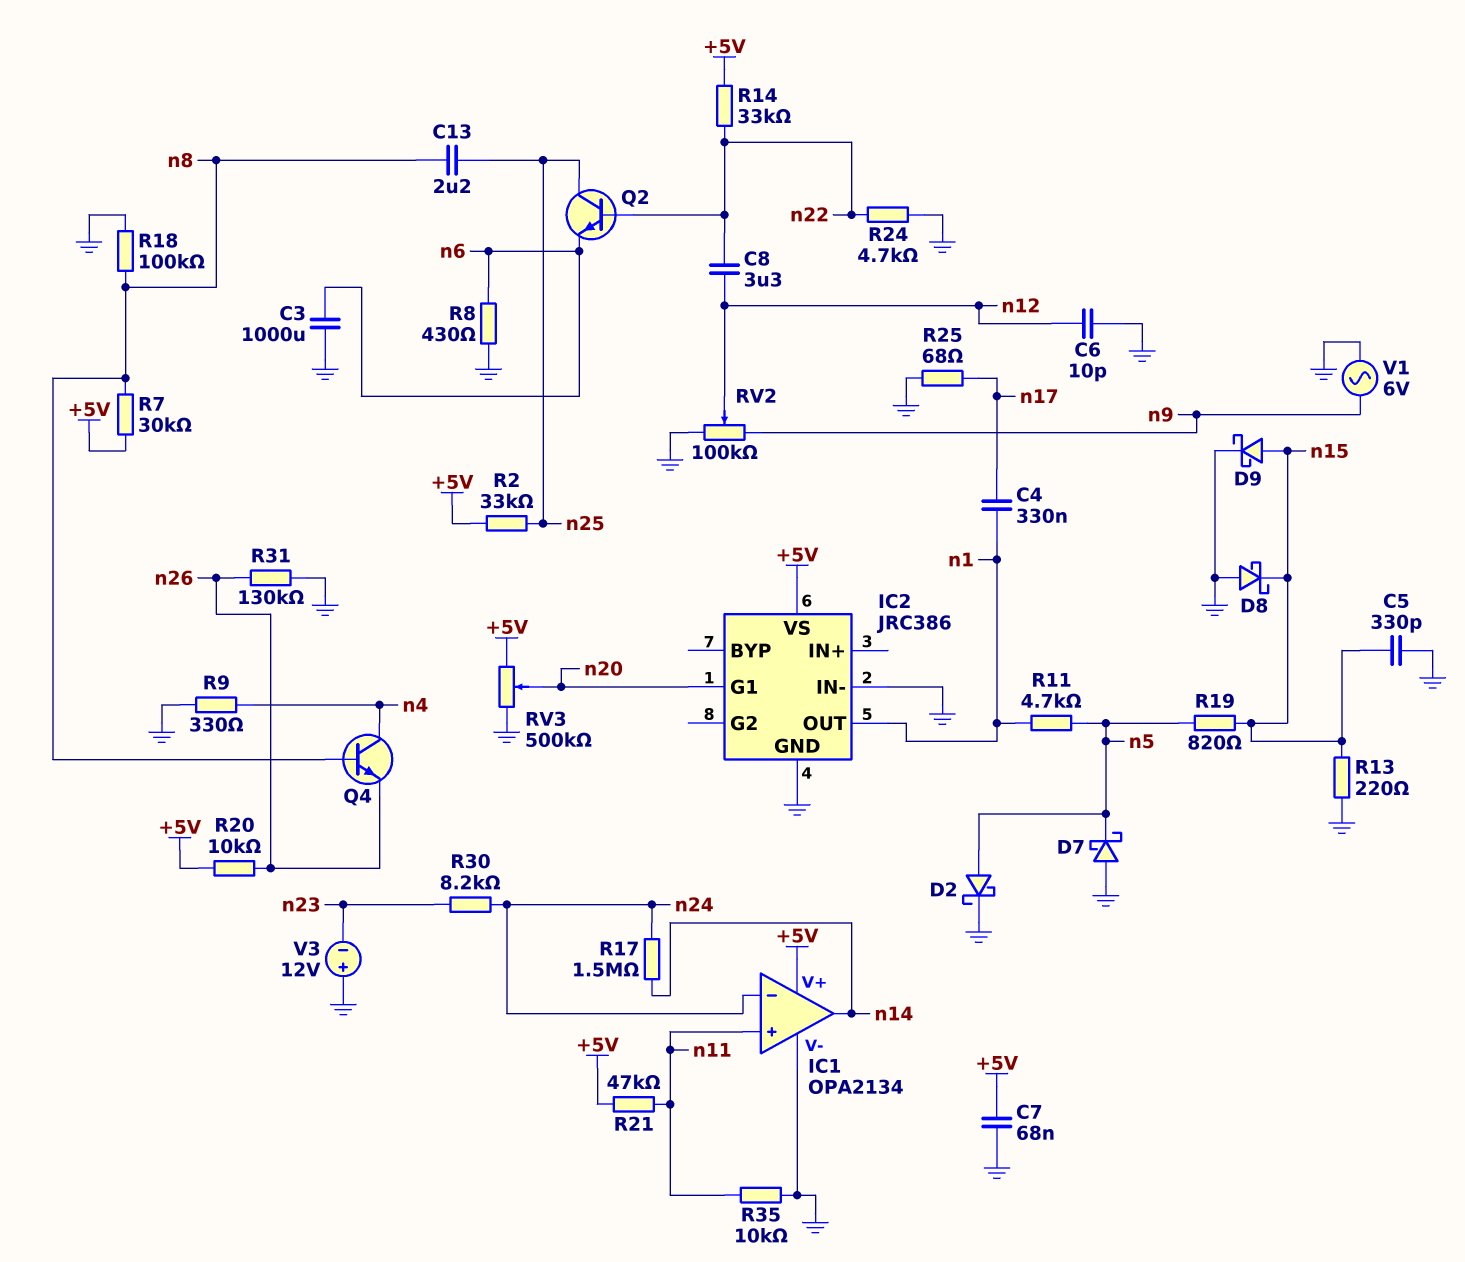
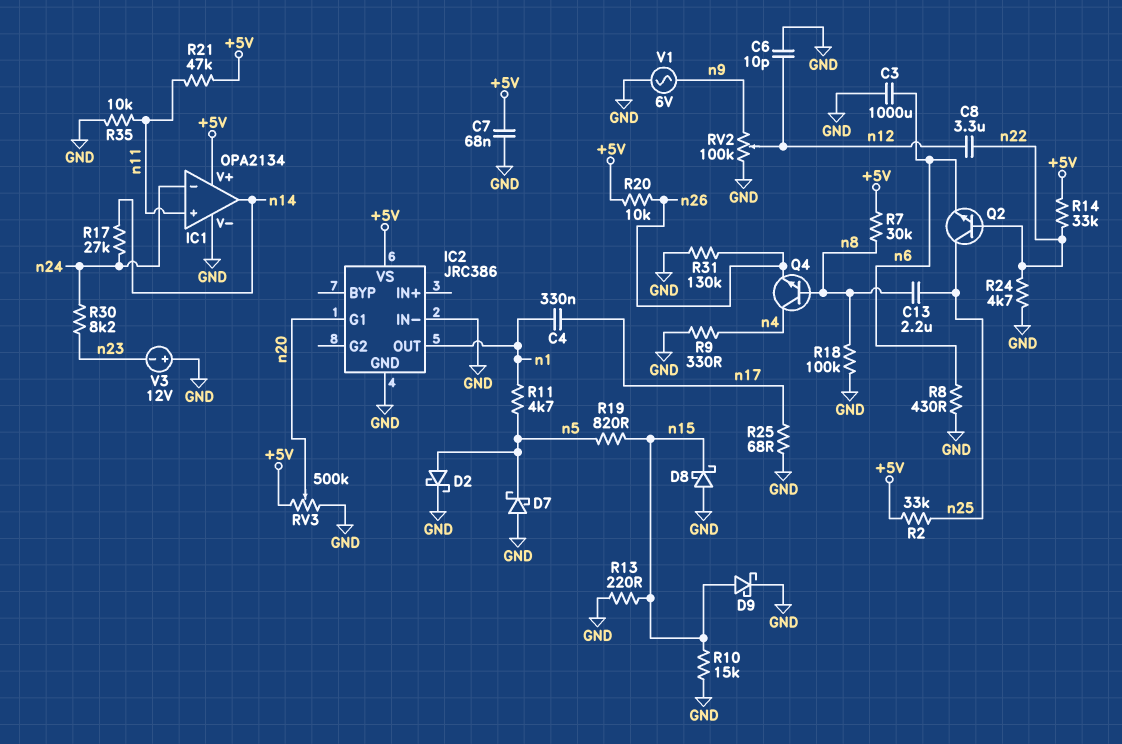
C5: 330pF (GND, n15) -> none
R10: none -> 15k (GND, n15)
R17: 1.5M (n14, n24) -> 27k (n14, n24)

